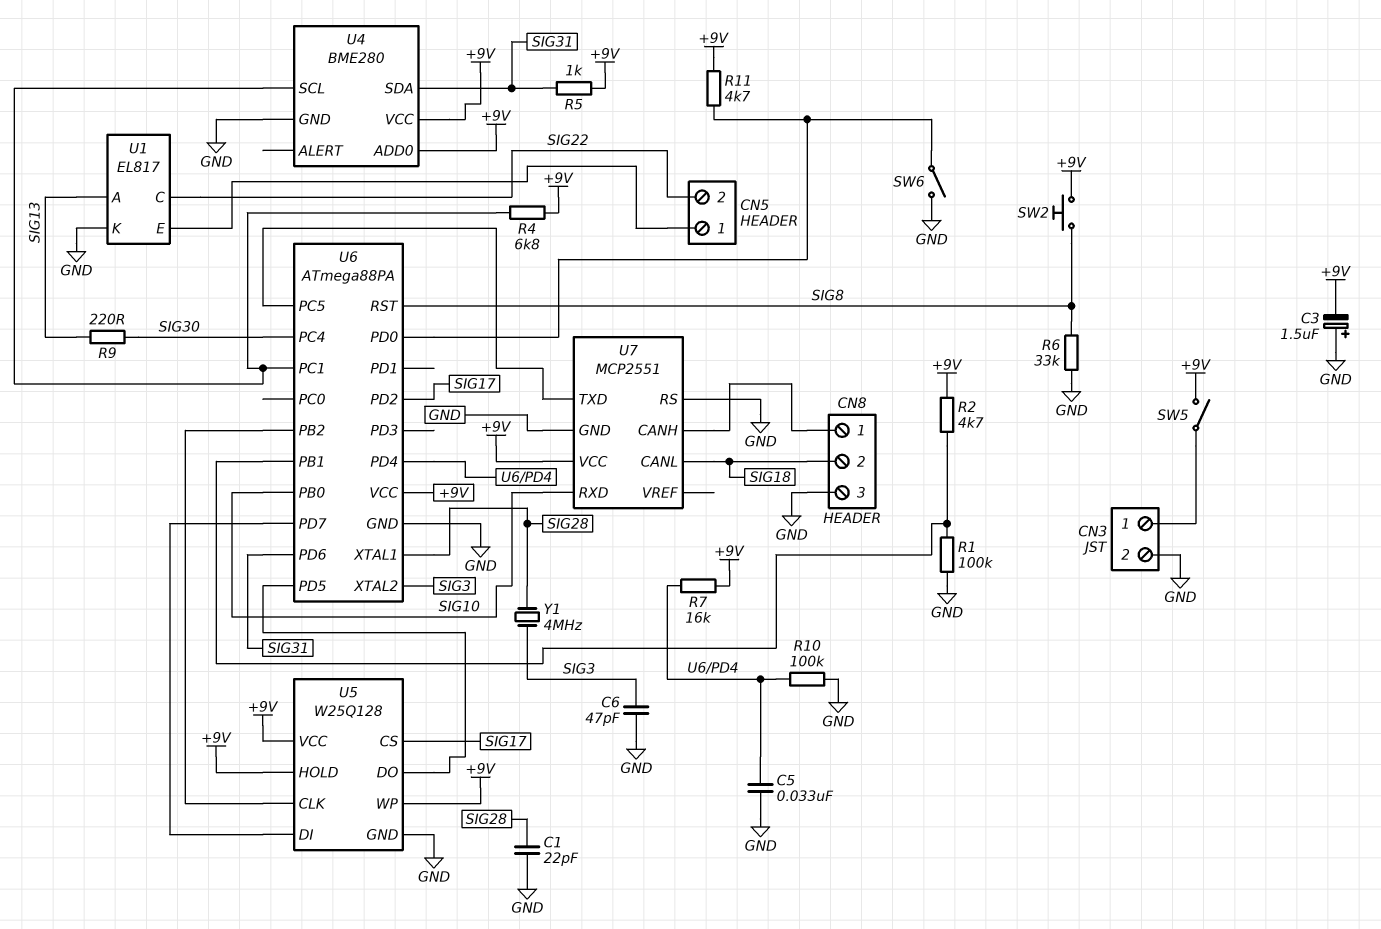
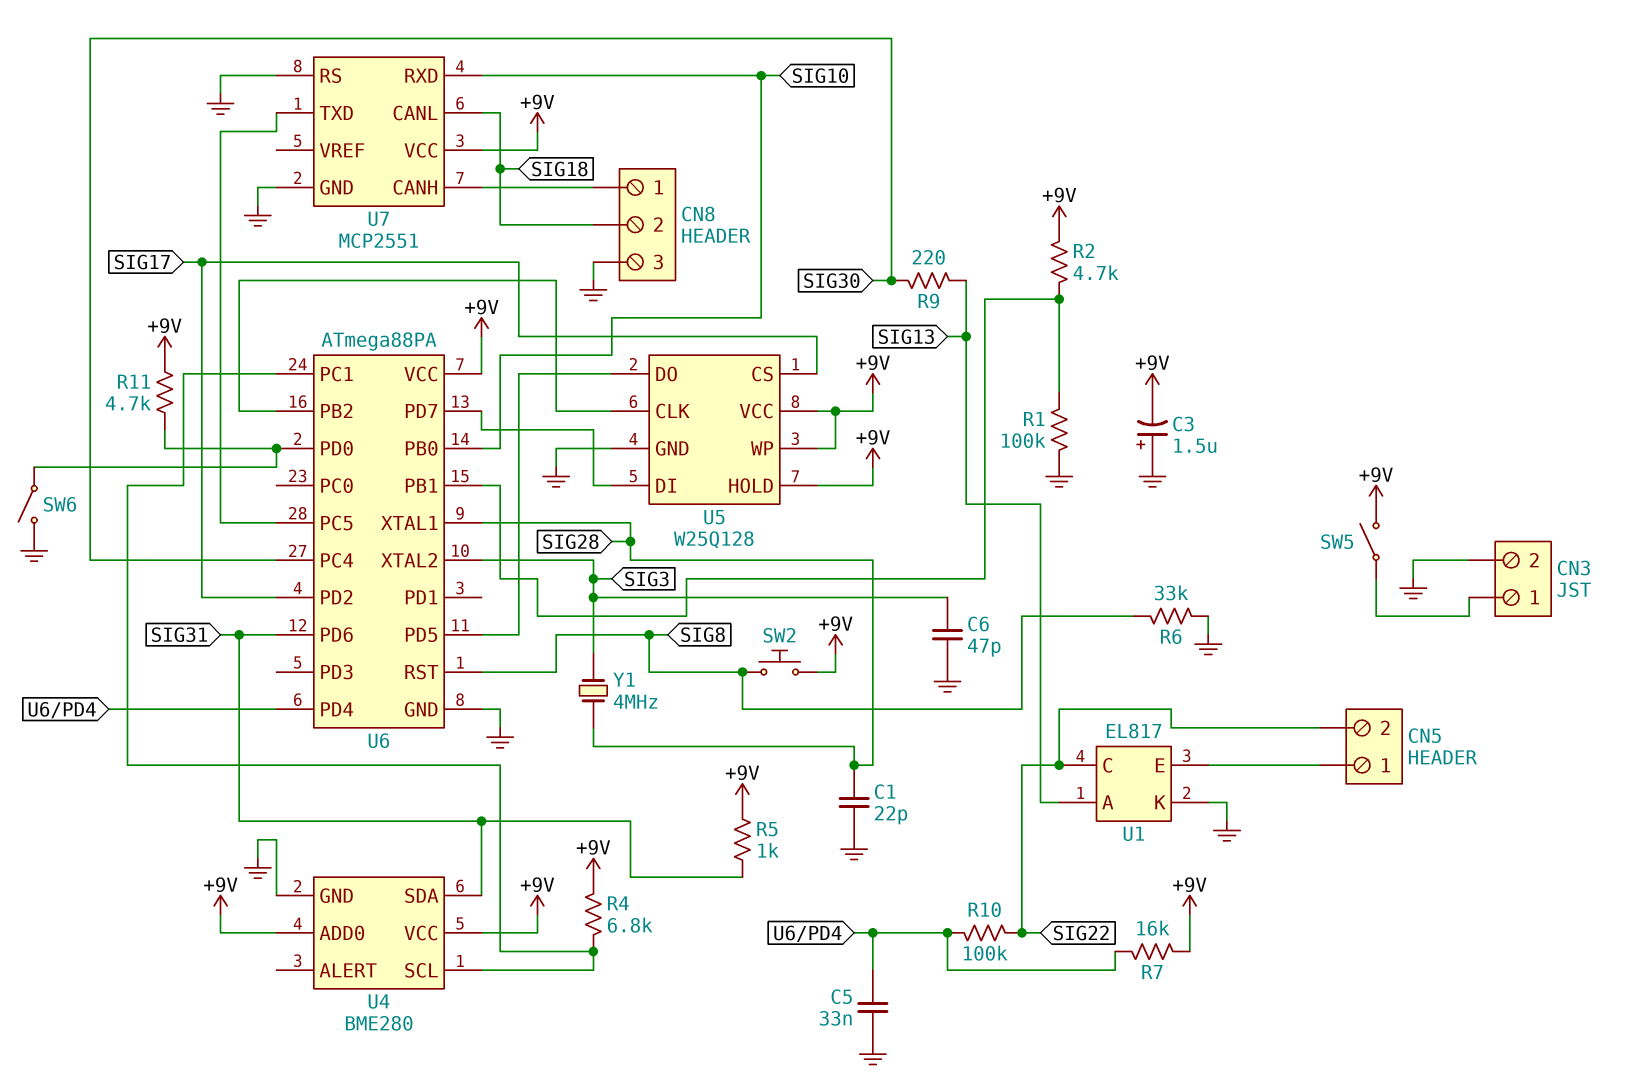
R10: 100k (GND, U6/PD4) -> 100k (SIG22, U6/PD4)

